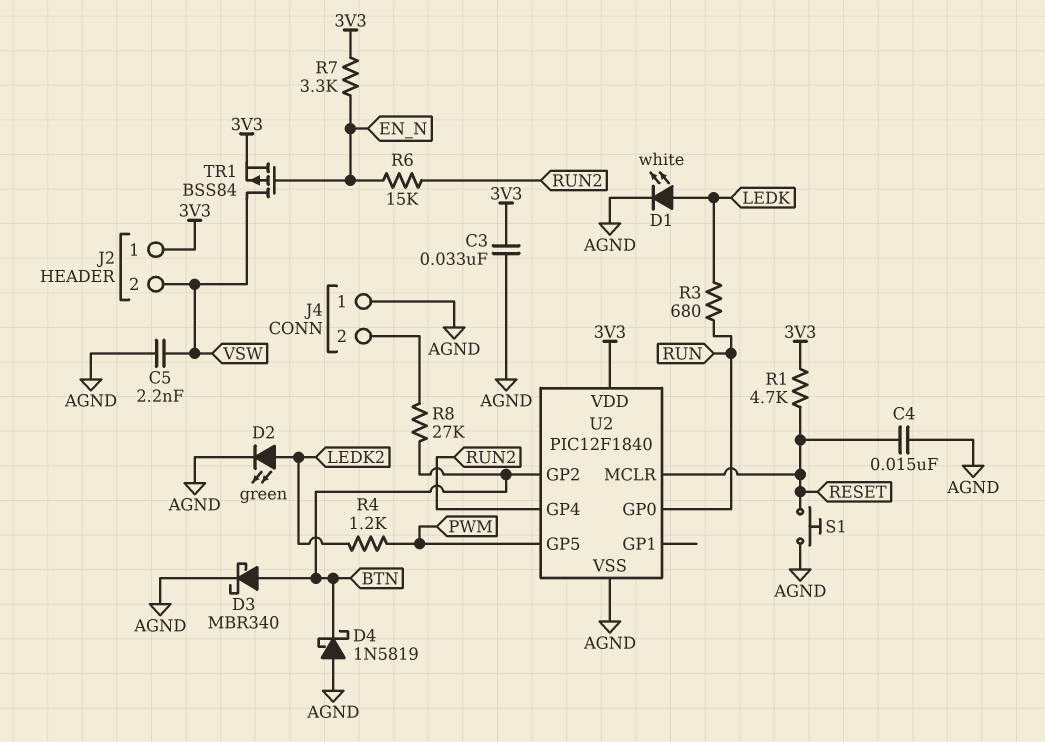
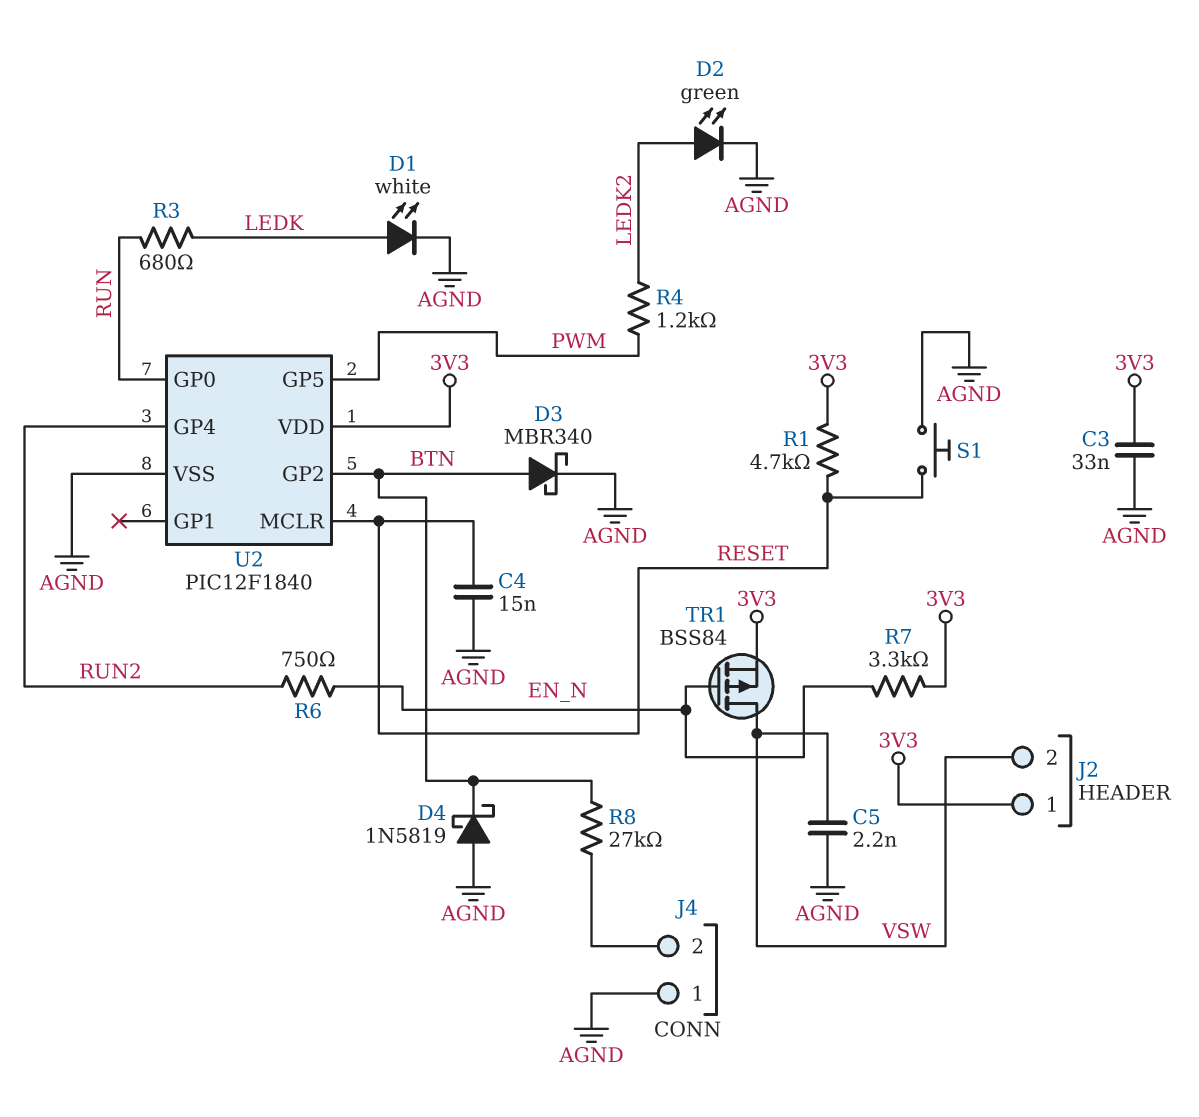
R6: 15k (EN_N, RUN2) -> 750 (EN_N, RUN2)

